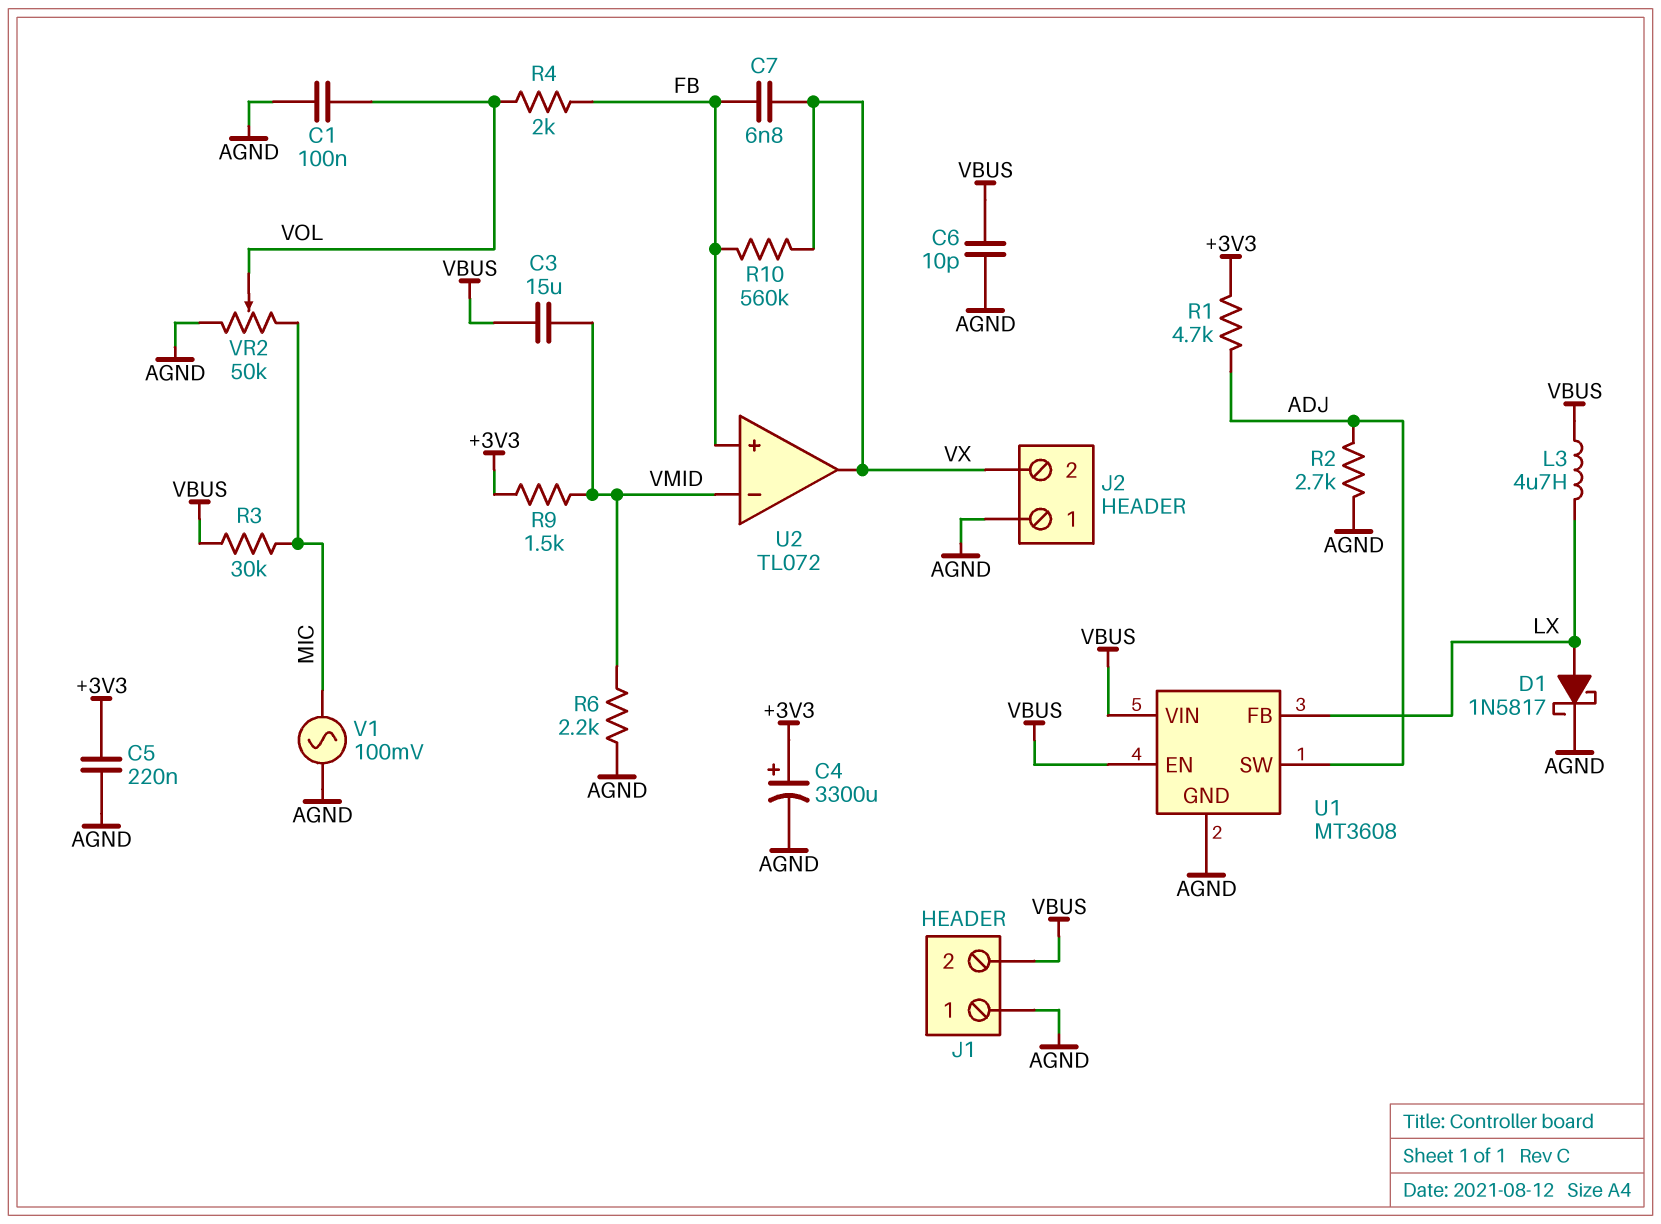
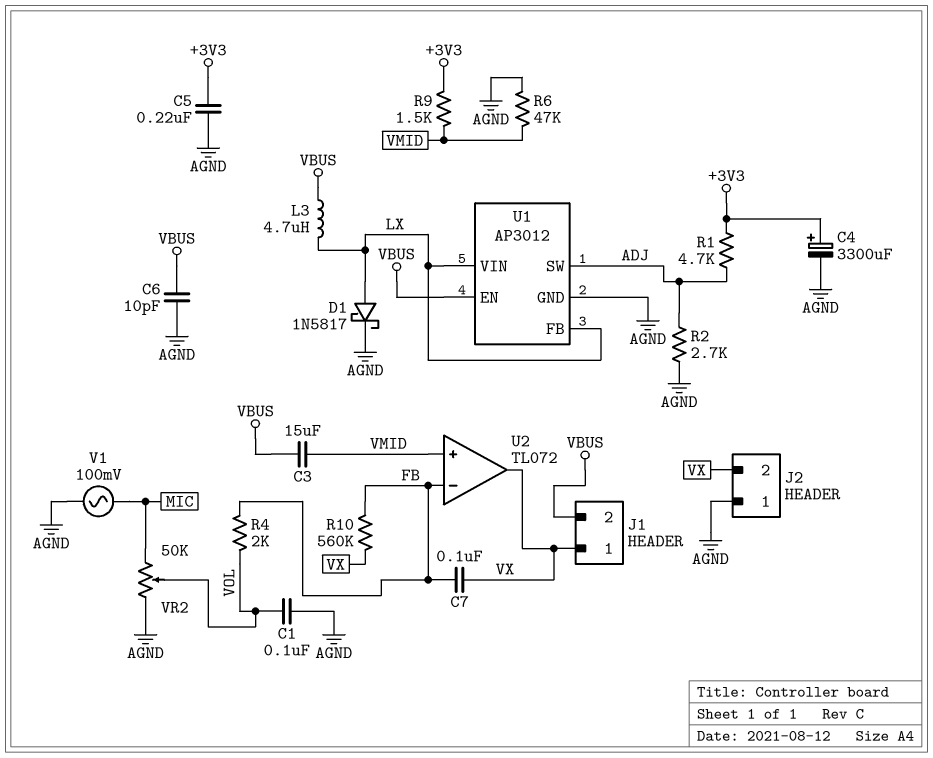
C7: 6.8nF (FB, VX) -> 100nF (FB, VX)
J1 pin 1: AGND -> VX
R3: 30k (MIC, VBUS) -> none
R6: 2.2k (AGND, VMID) -> 47k (AGND, VMID)
U1: MT3608 -> AP3012
U1 pin VIN: VBUS -> LX
U2 pin in+: FB -> VMID
U2 pin in-: VMID -> FB

